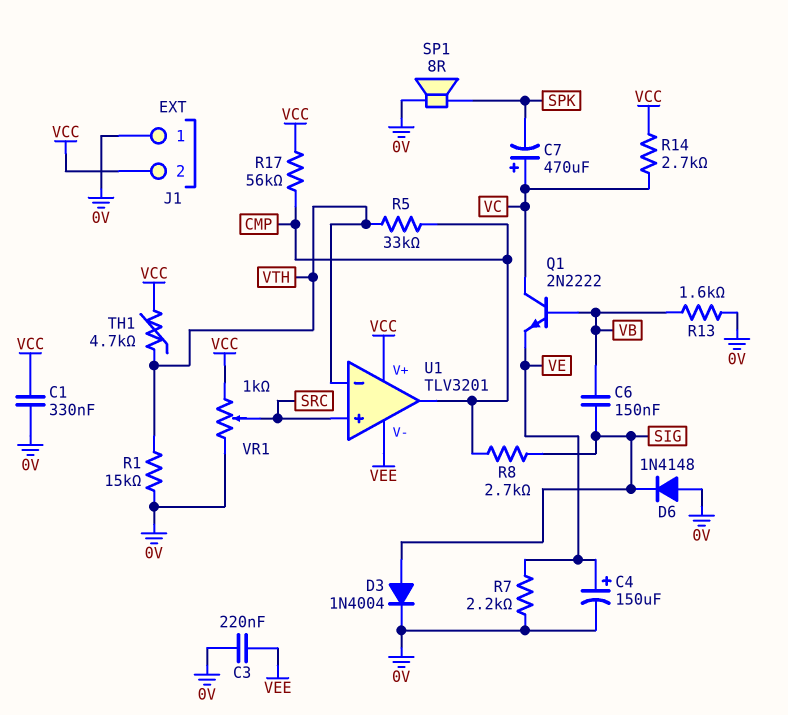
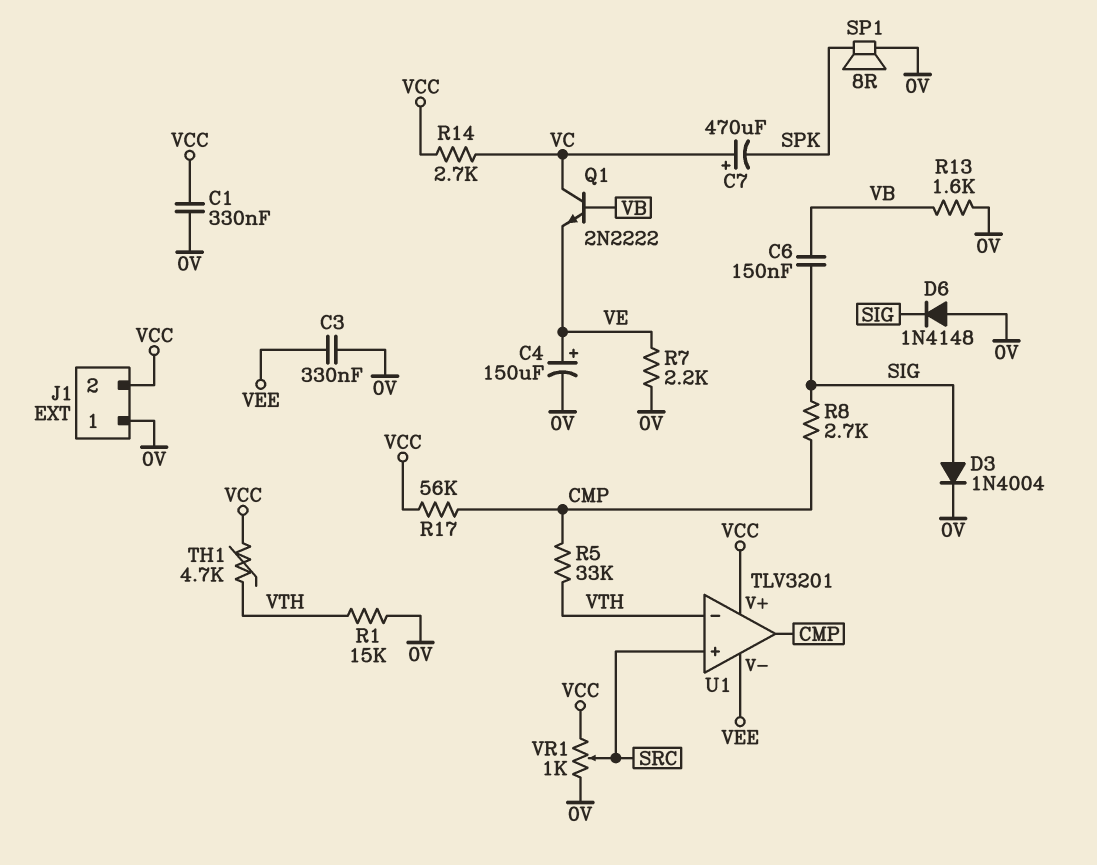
C3: 220nF (0V, VEE) -> 330nF (0V, VEE)

